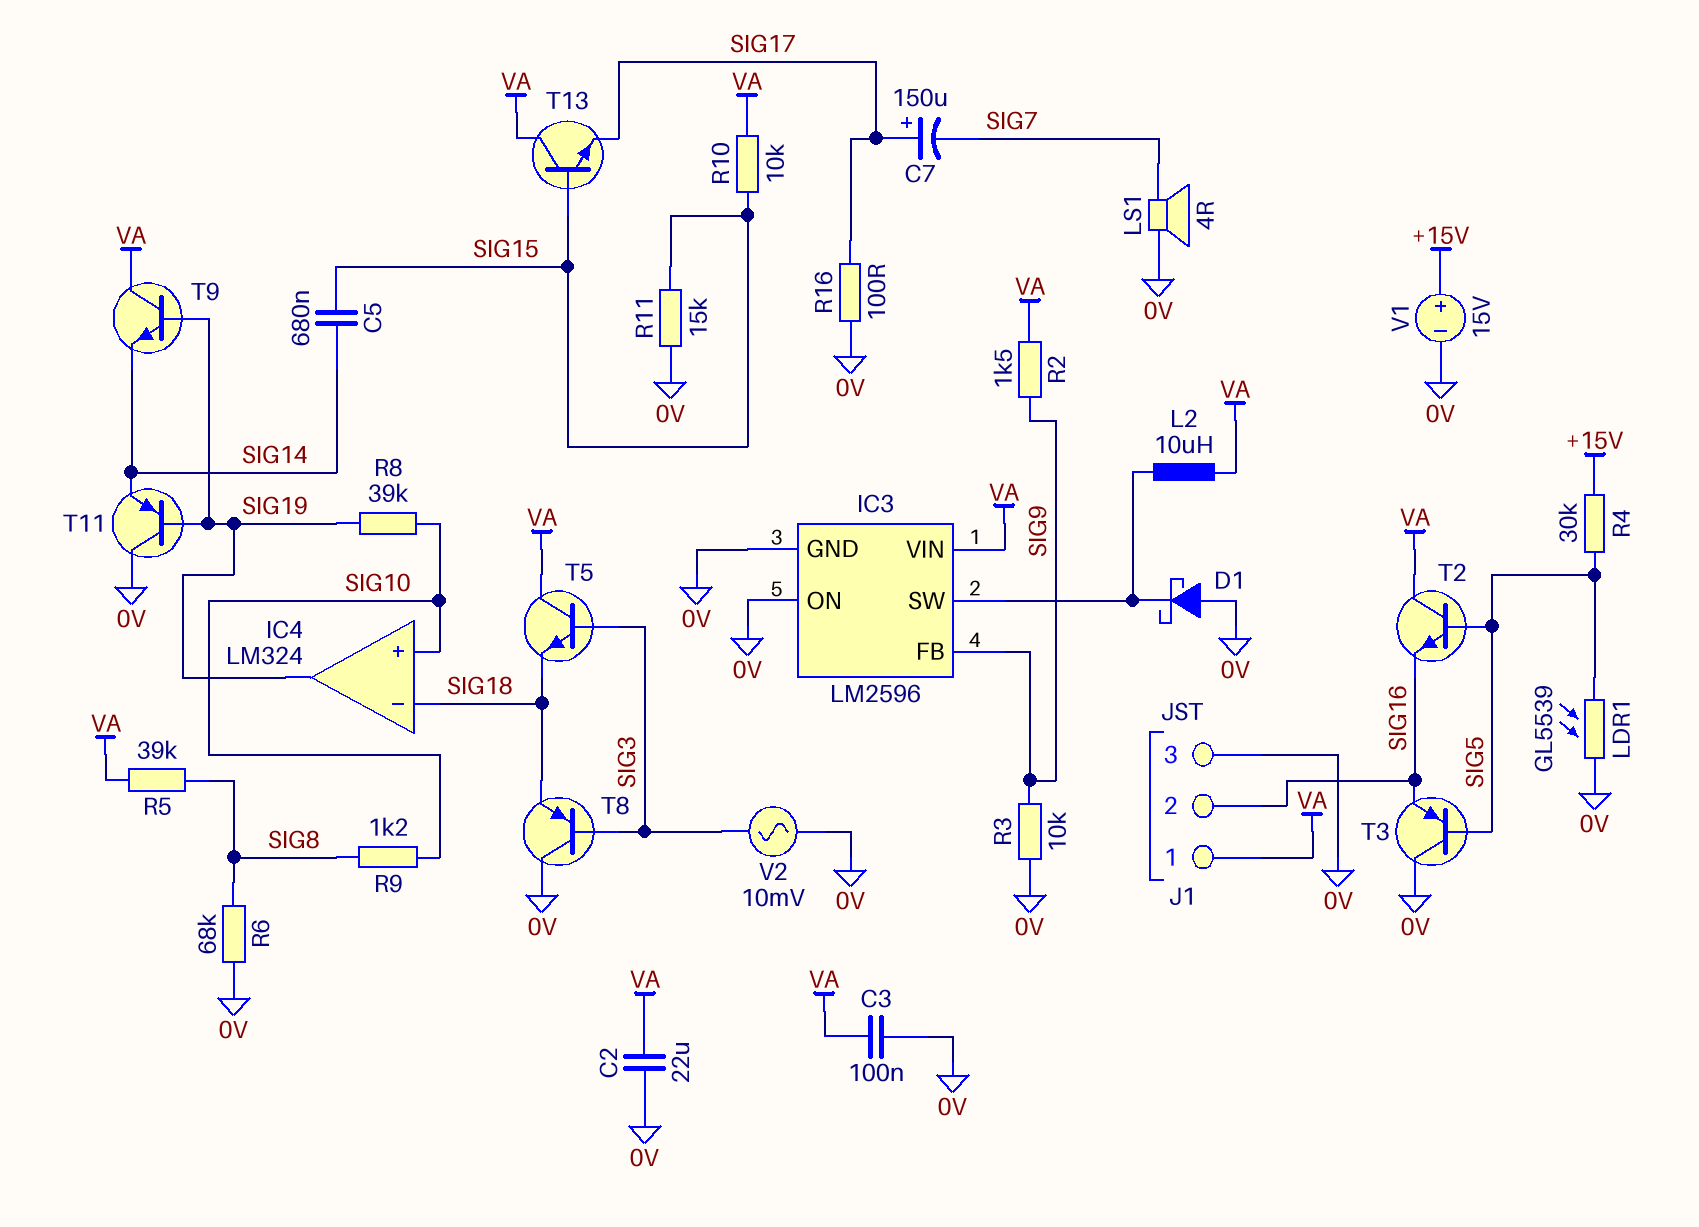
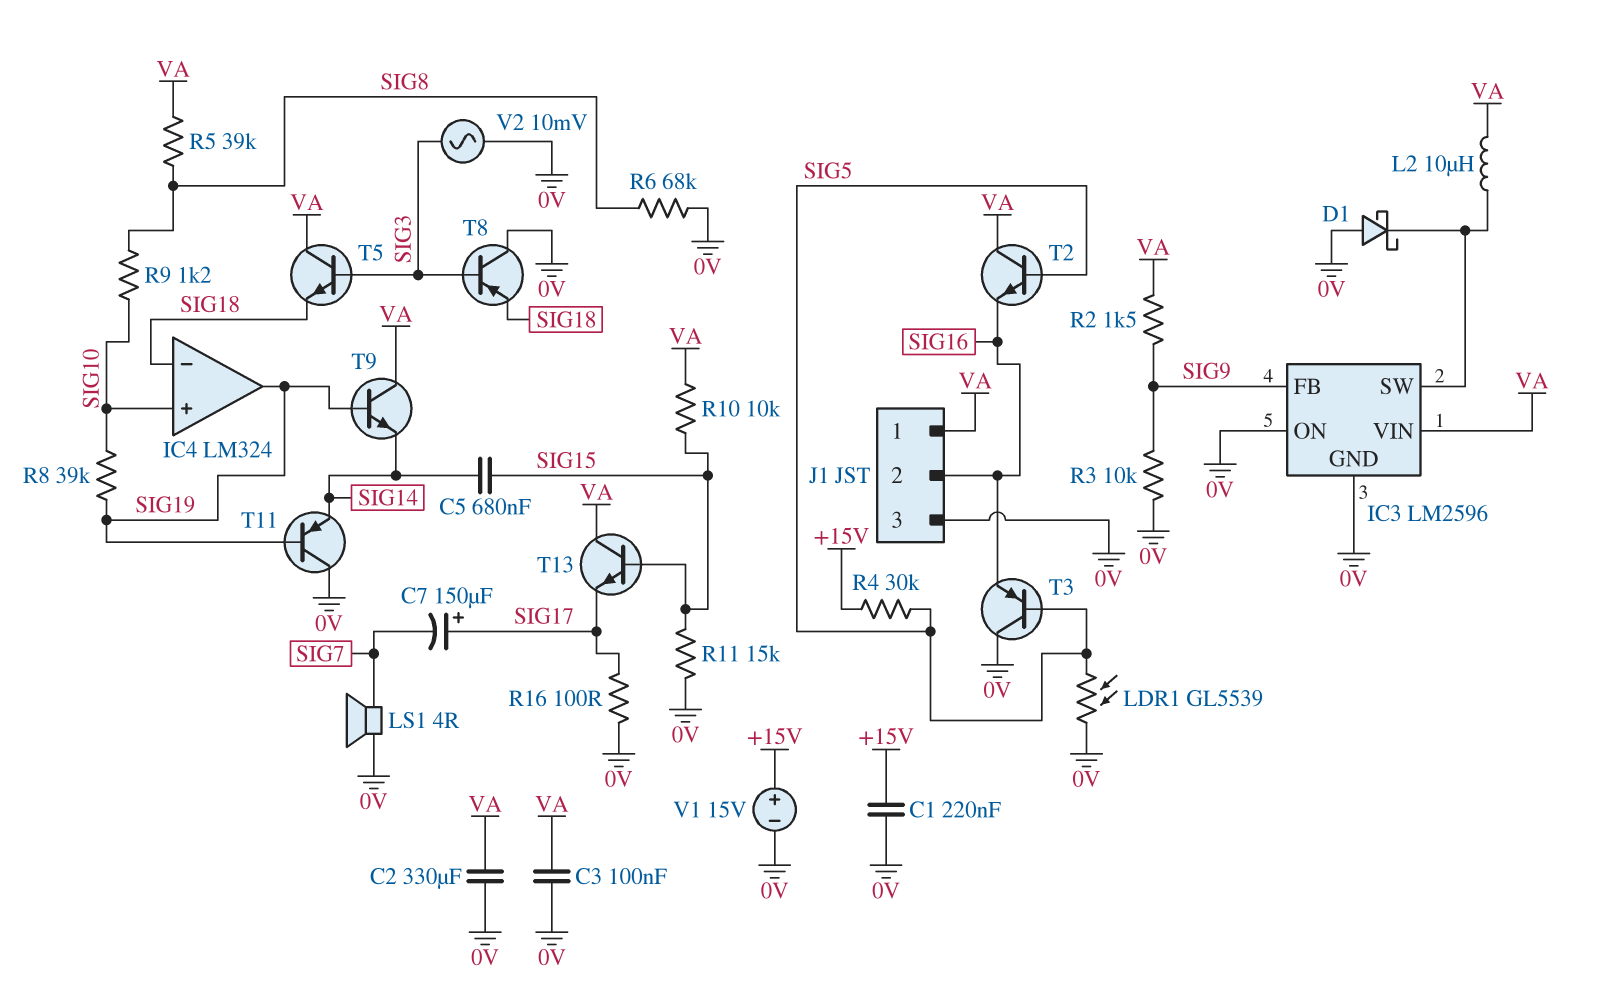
C1: none -> 220nF (+15V, 0V)
C2: 22uF (0V, VA) -> 330uF (0V, VA)

